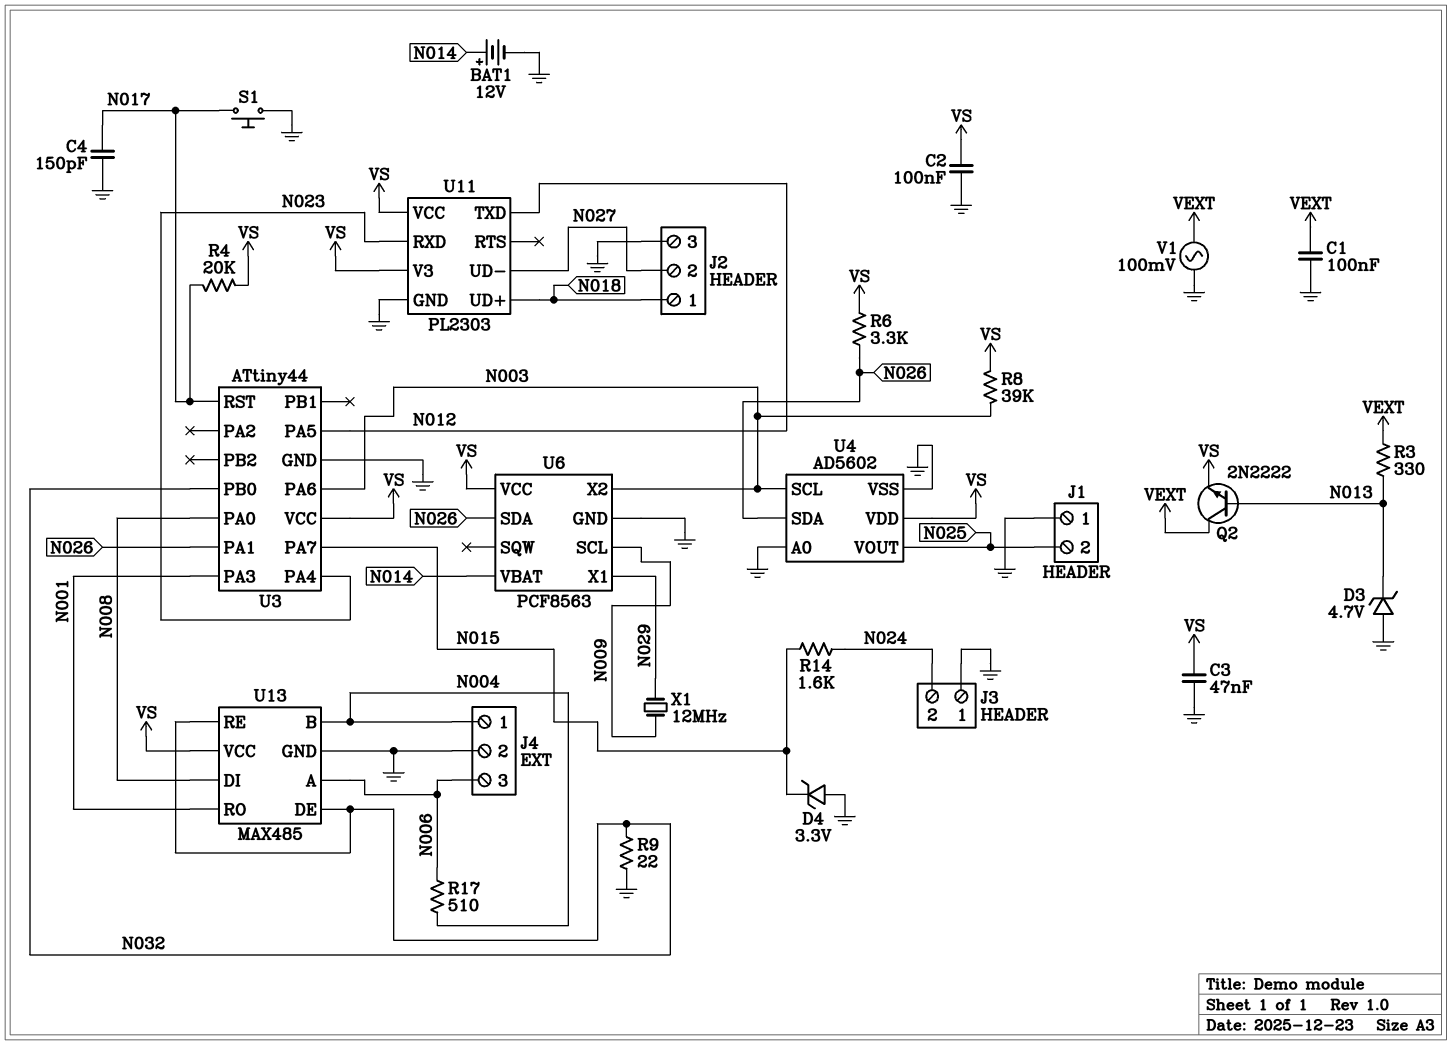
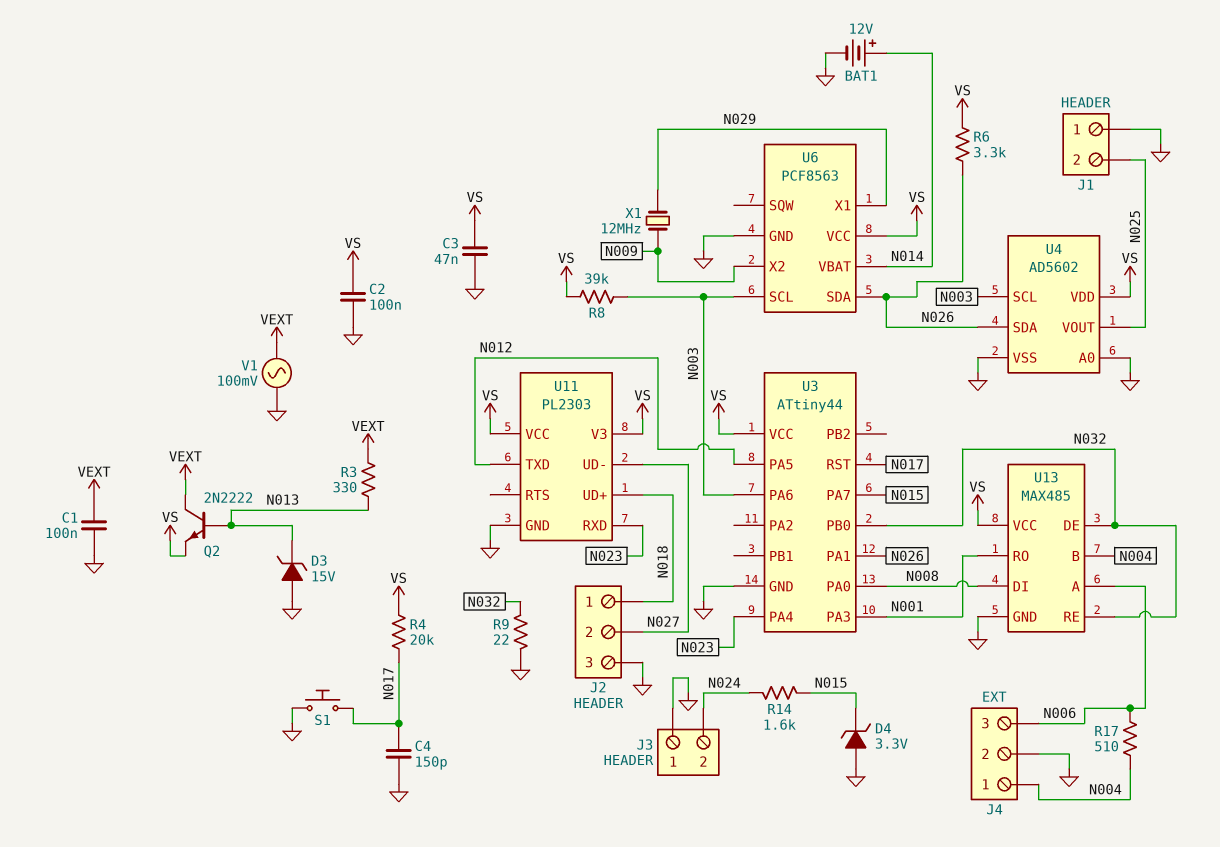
D3: zener 4.7V (A GND, K N013) -> zener 15V (A GND, K N013)
U6 pin SCL: N009 -> N003
U6 pin X2: N003 -> N009

